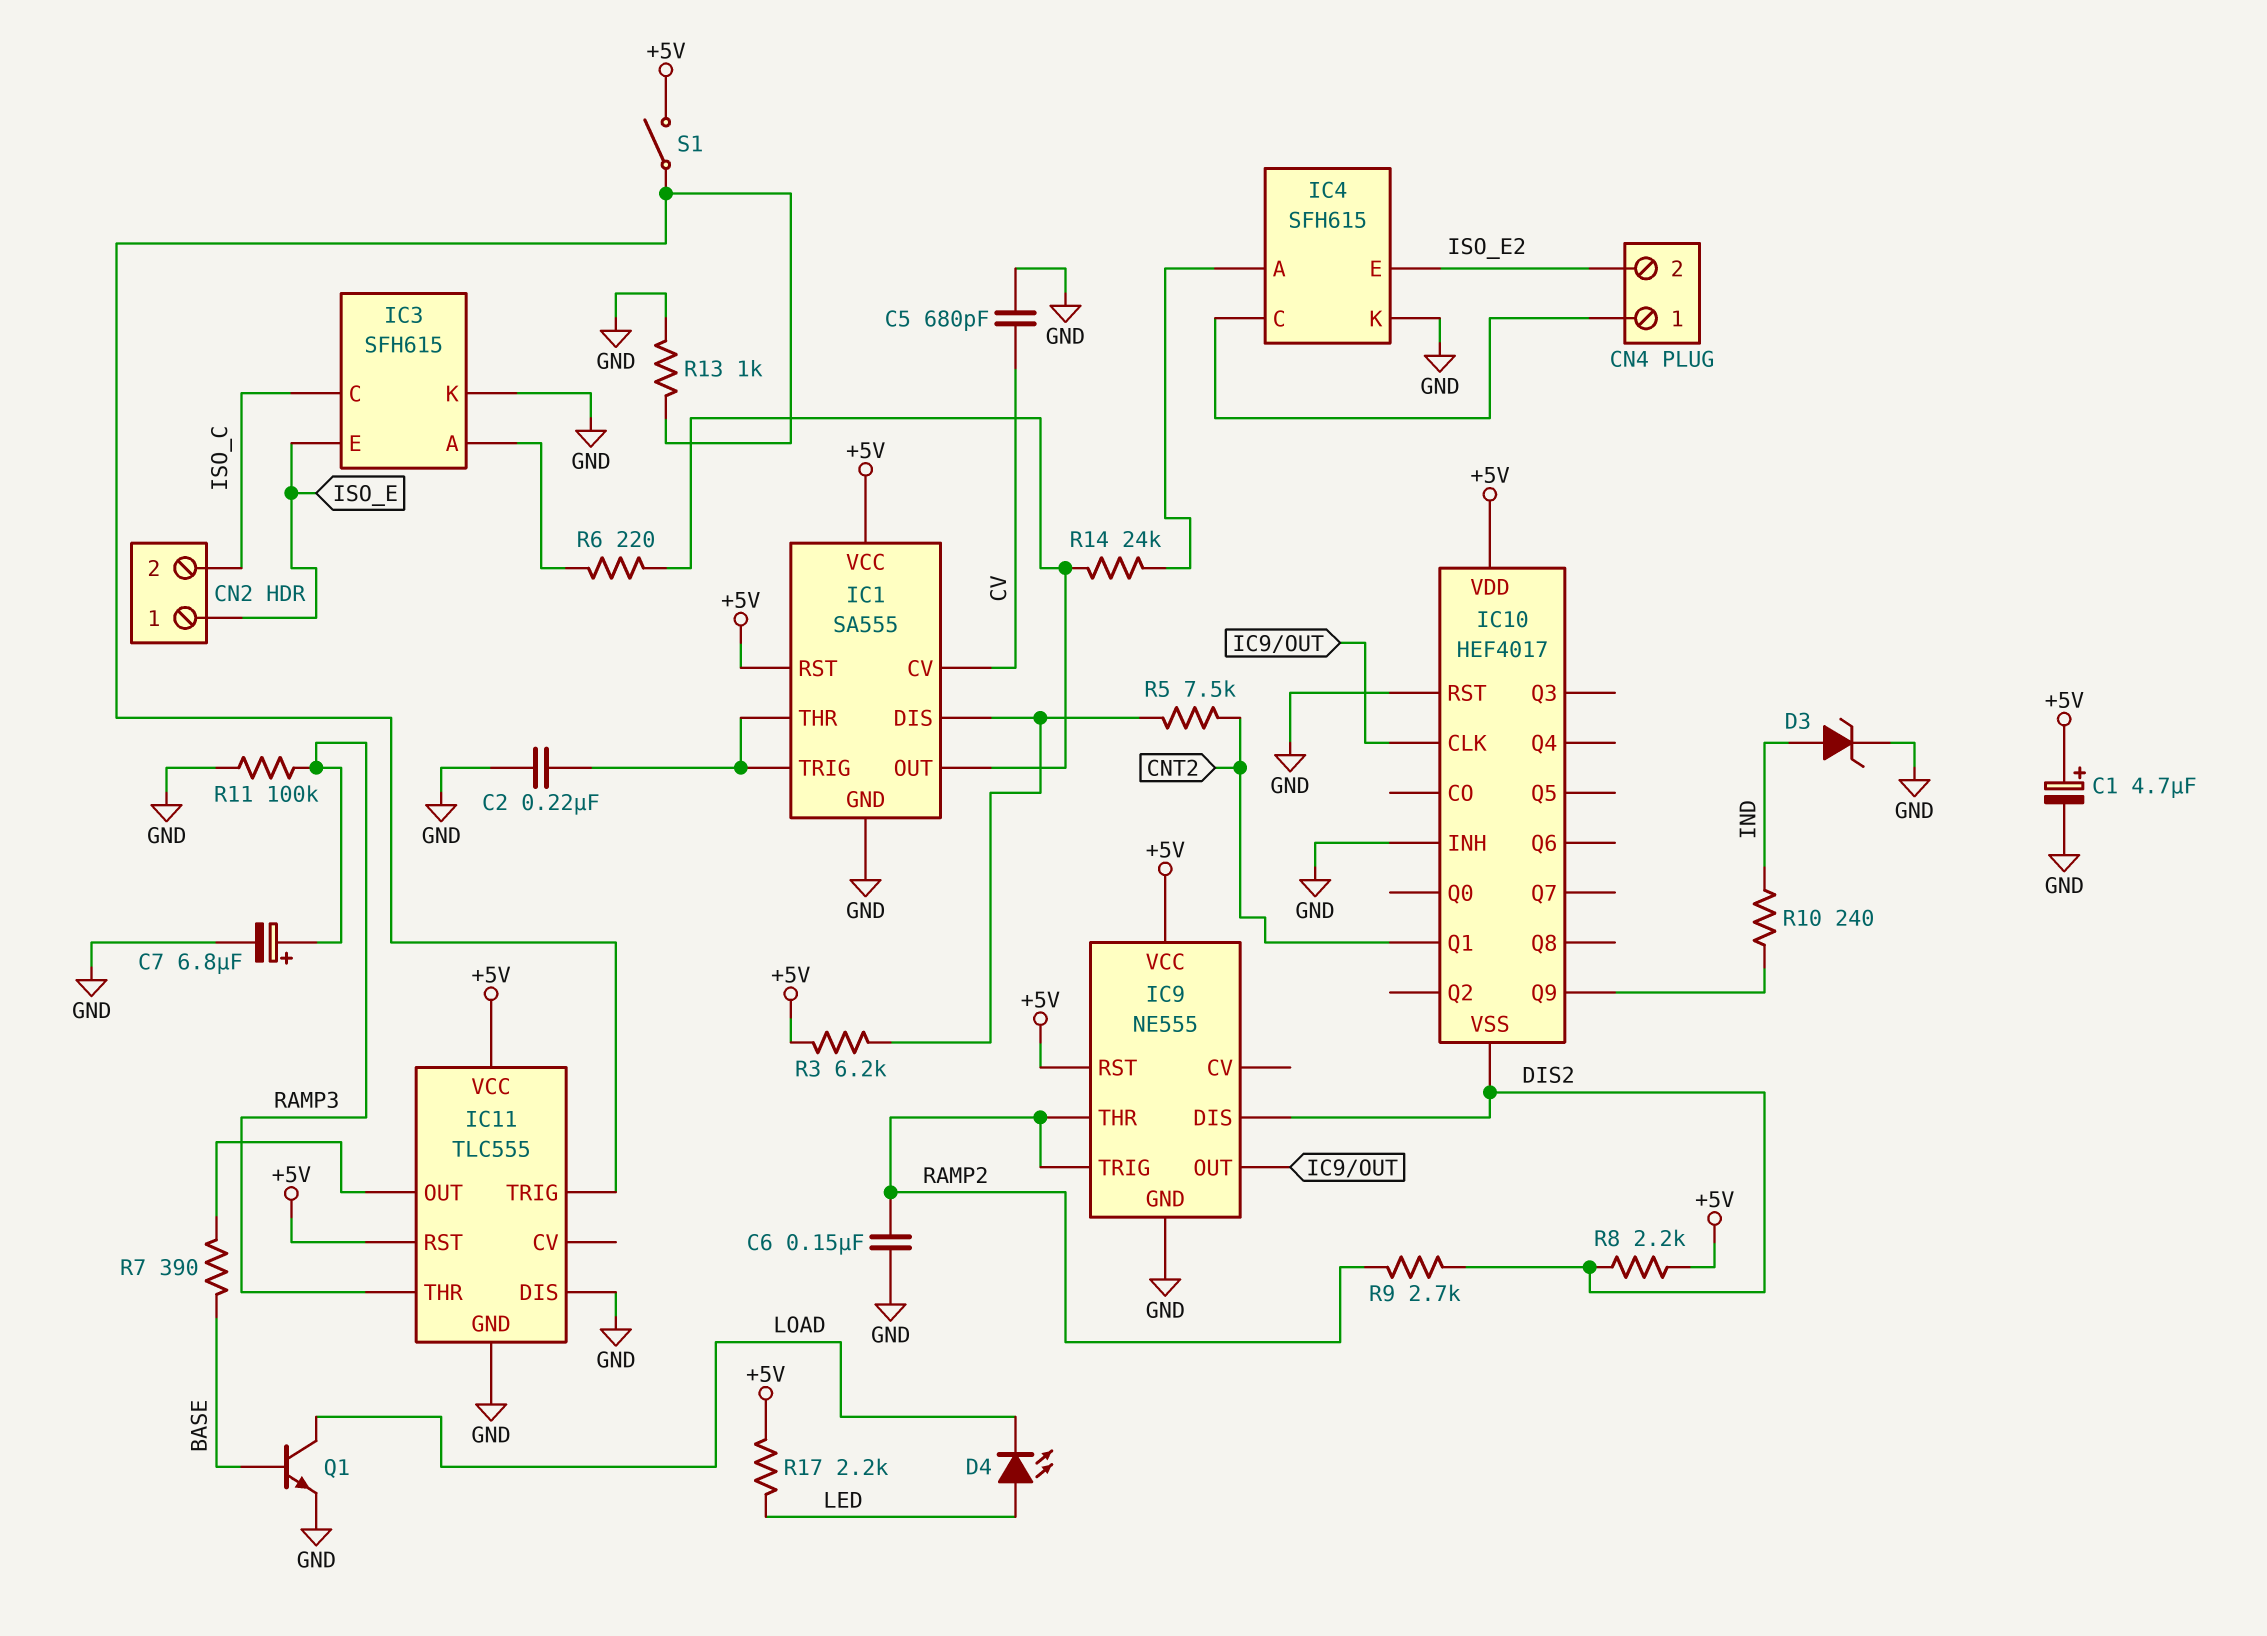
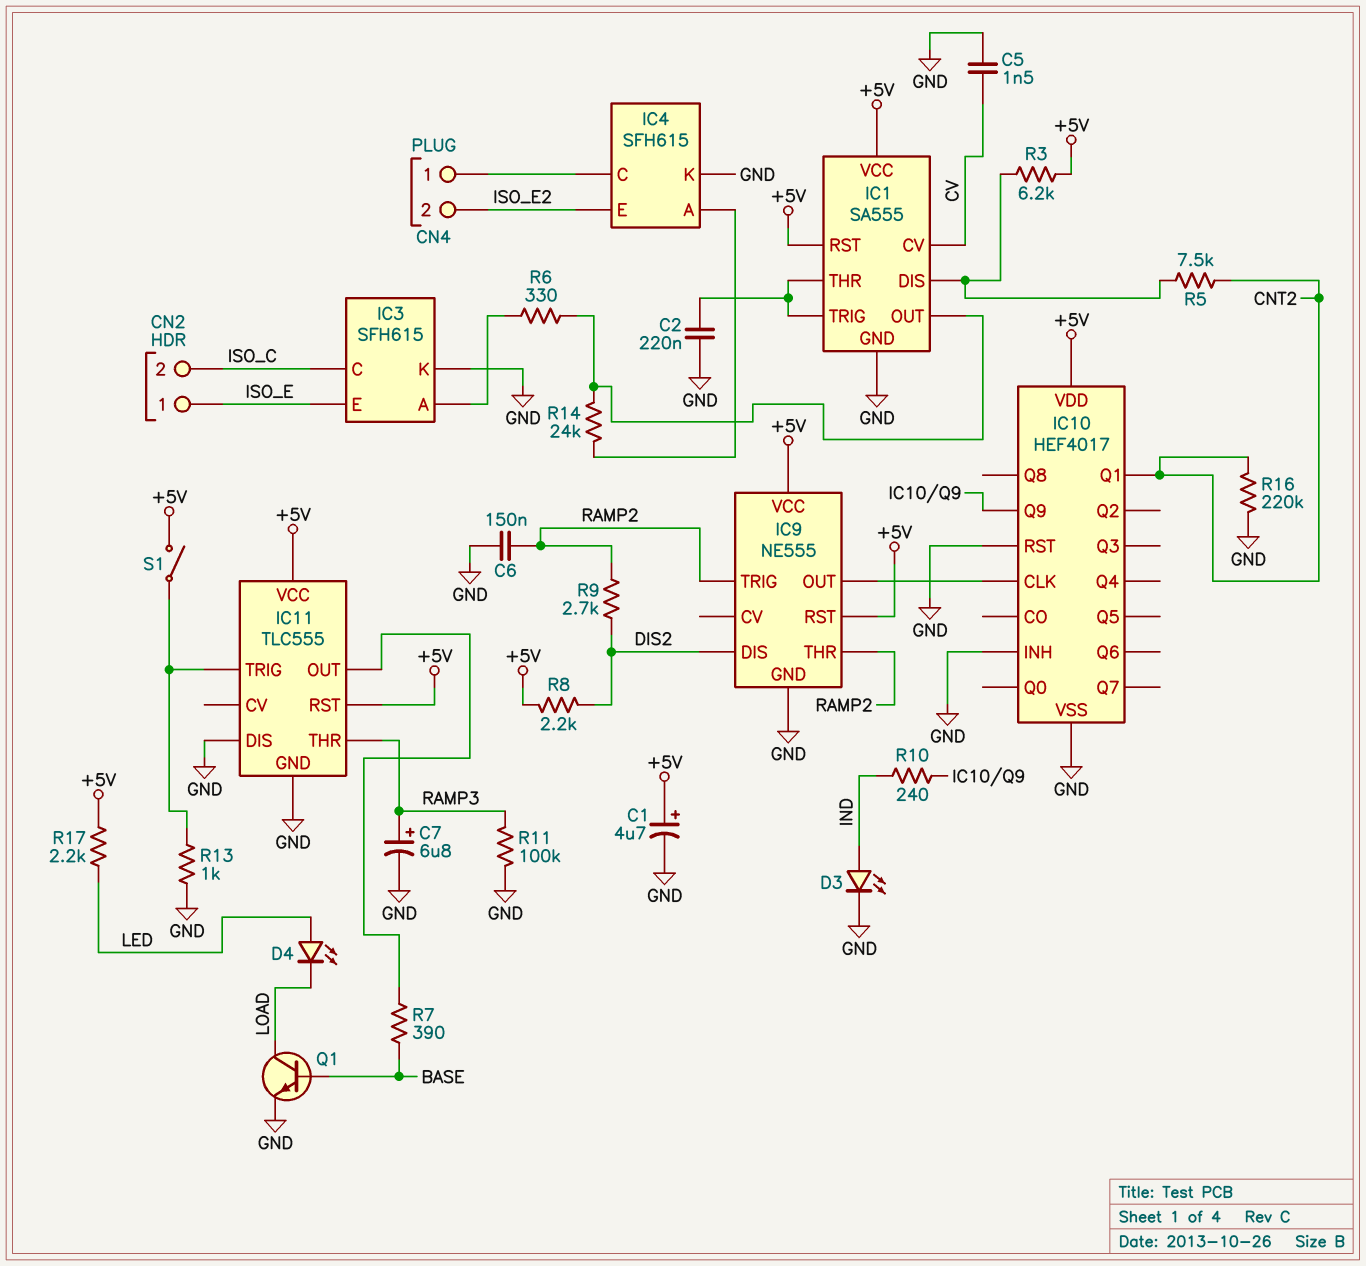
C5: 680pF (CV, GND) -> 1.5nF (CV, GND)
D3: zener (A IND, K GND) -> LED (A IND, K GND)
IC10 pin VSS: DIS2 -> GND
R6: 220 (IC1/OUT, IC3/A) -> 330 (IC1/OUT, IC3/A)
R16: none -> 220k (CNT2, GND)

